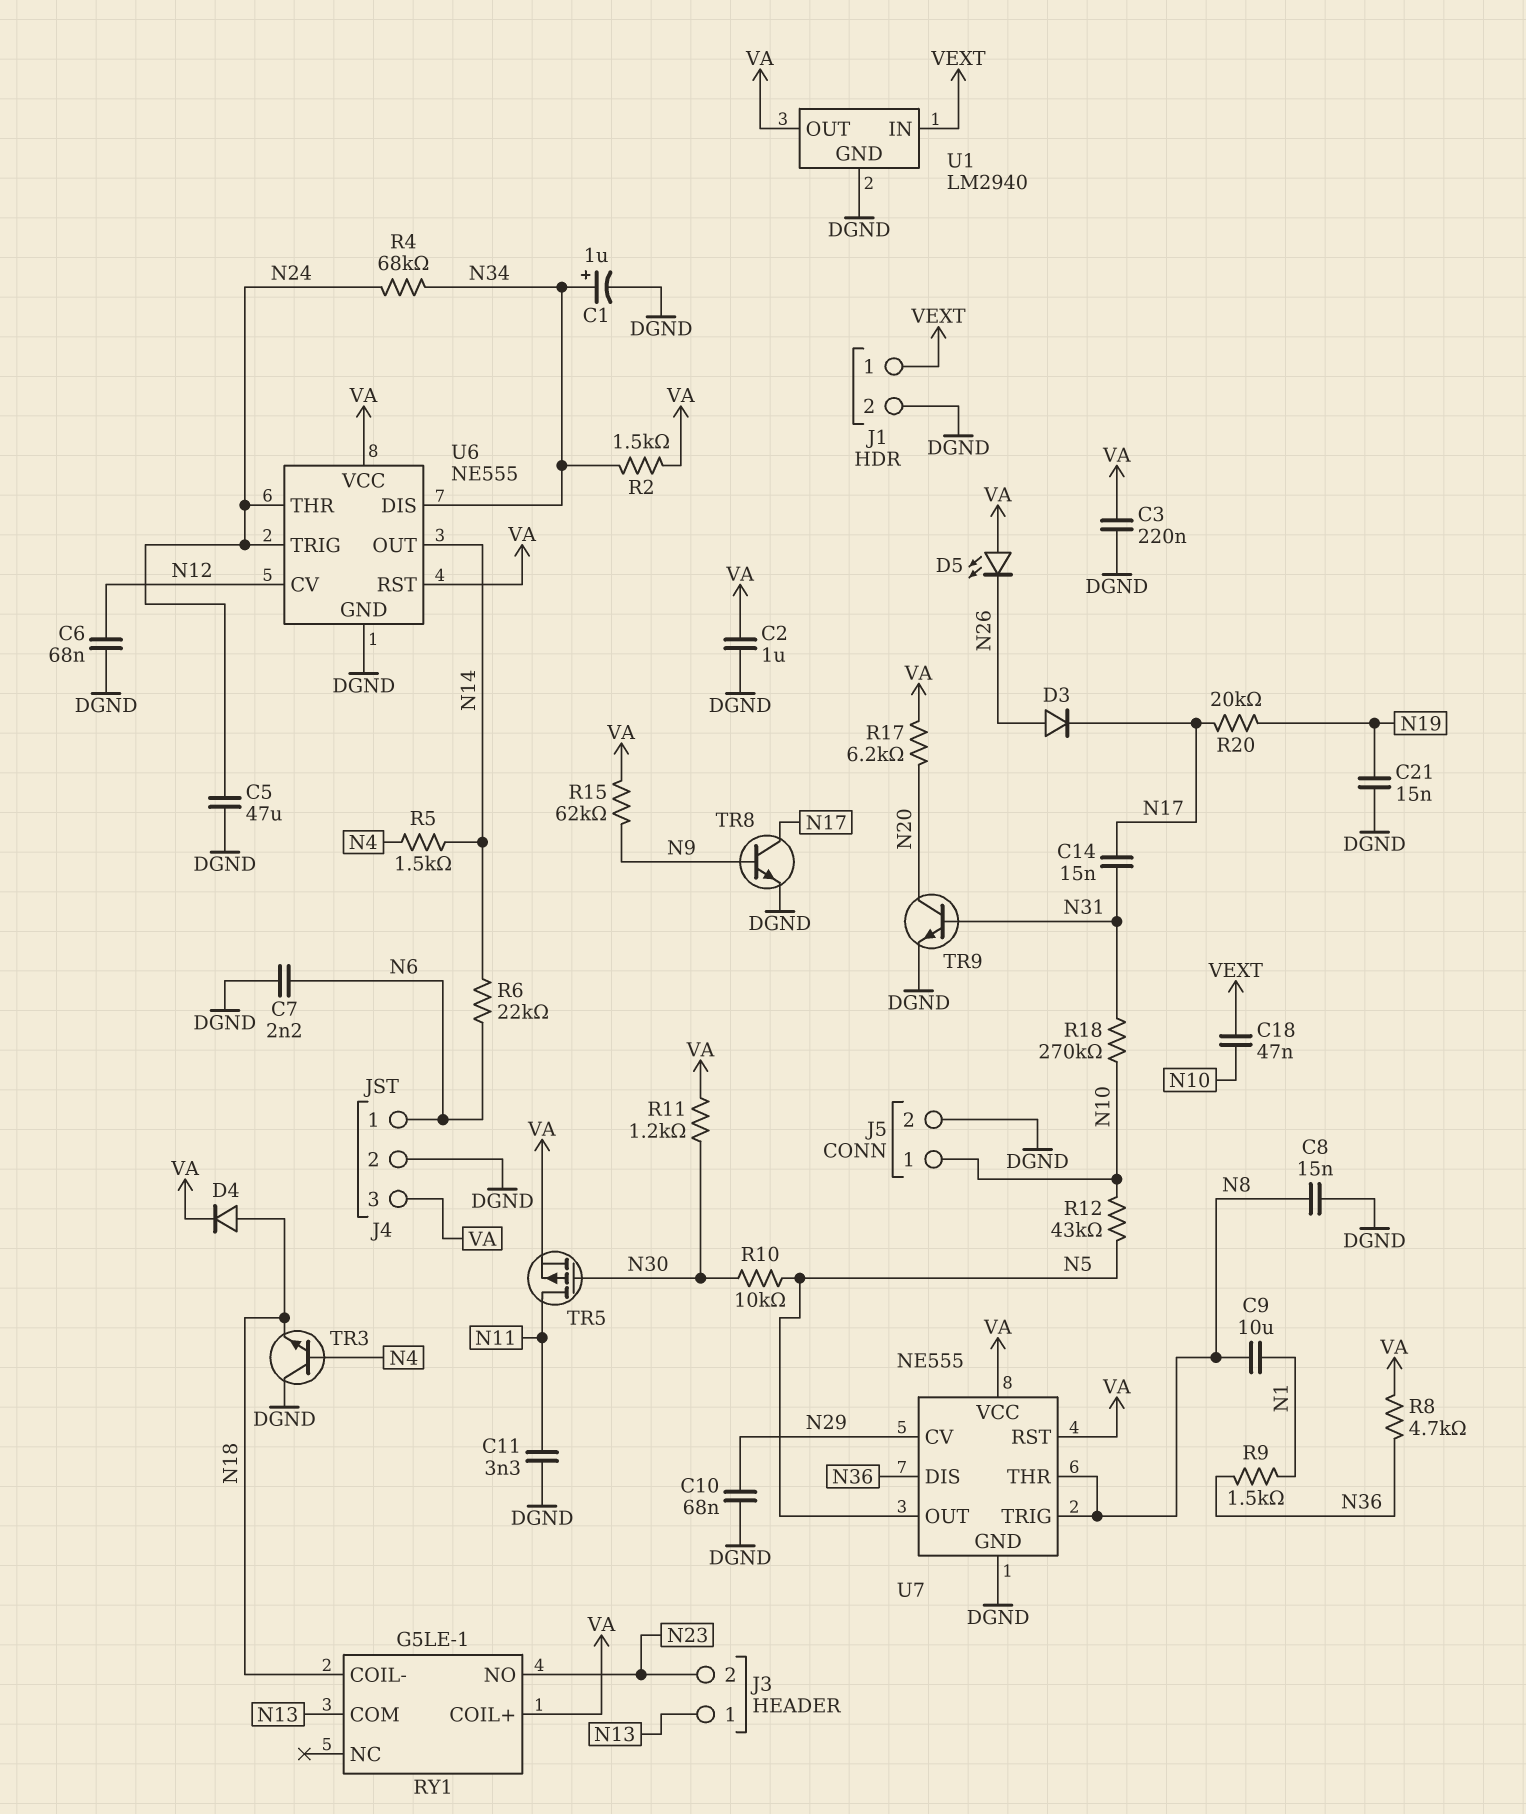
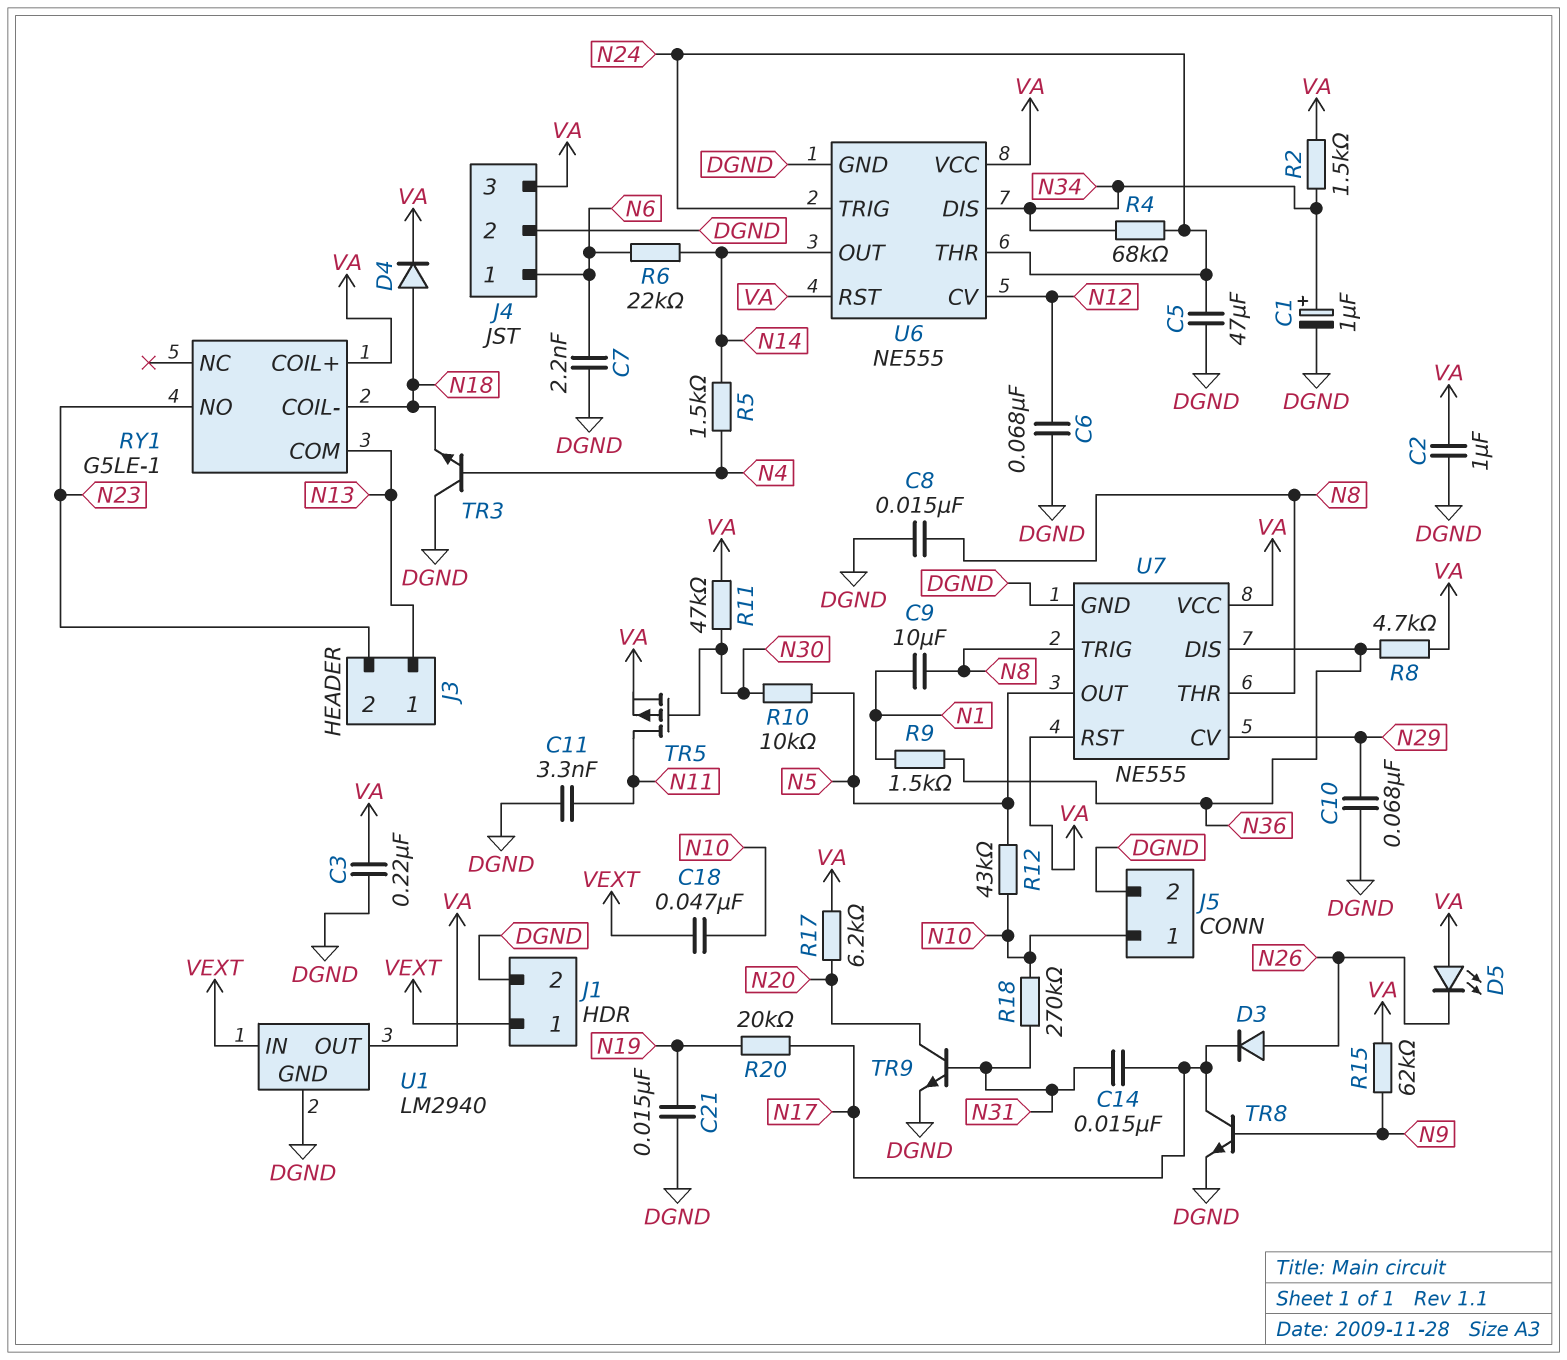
R11: 1.2k (N30, VA) -> 47k (N30, VA)

